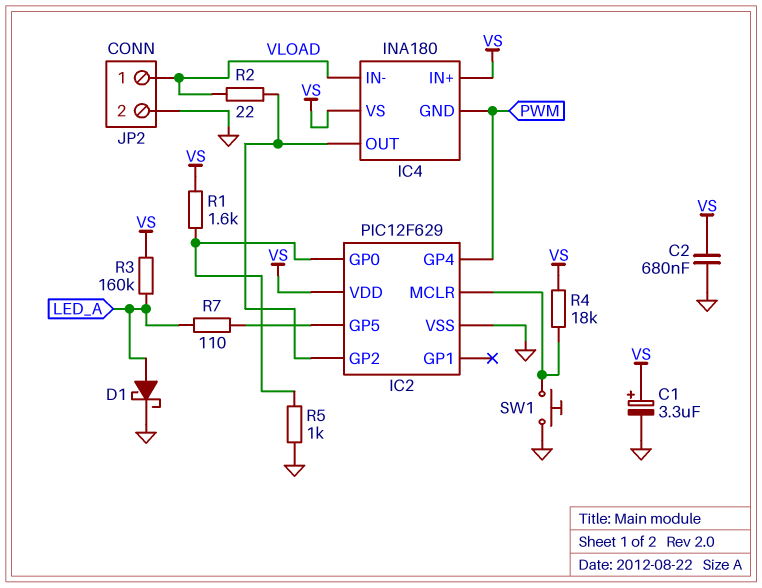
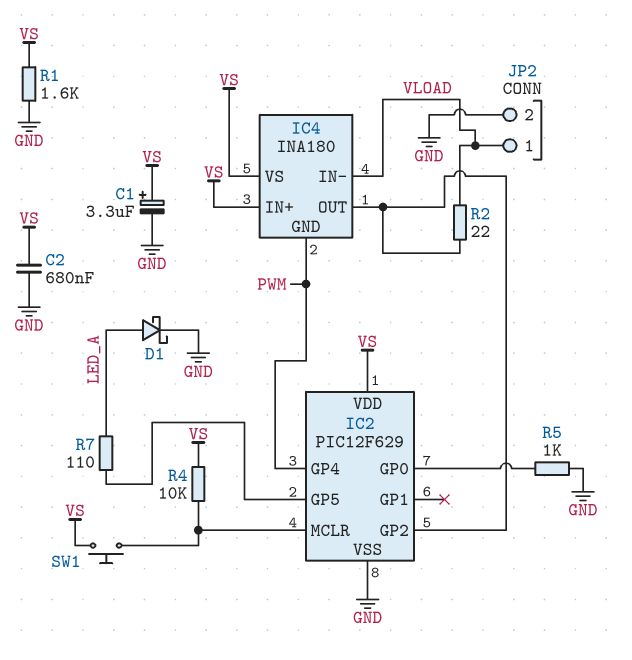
R1: 1.6k (IC2/GP0, VS) -> 1.6k (GND, VS)
R3: 160k (LED_A, VS) -> none
R4: 18k (IC2/MCLR, VS) -> 10k (IC2/MCLR, VS)
SW1: button (GND, IC2/MCLR) -> button (IC2/MCLR, VS)

